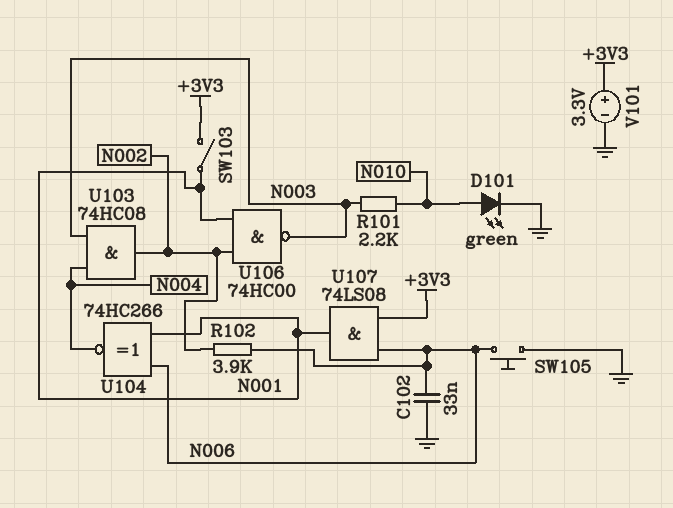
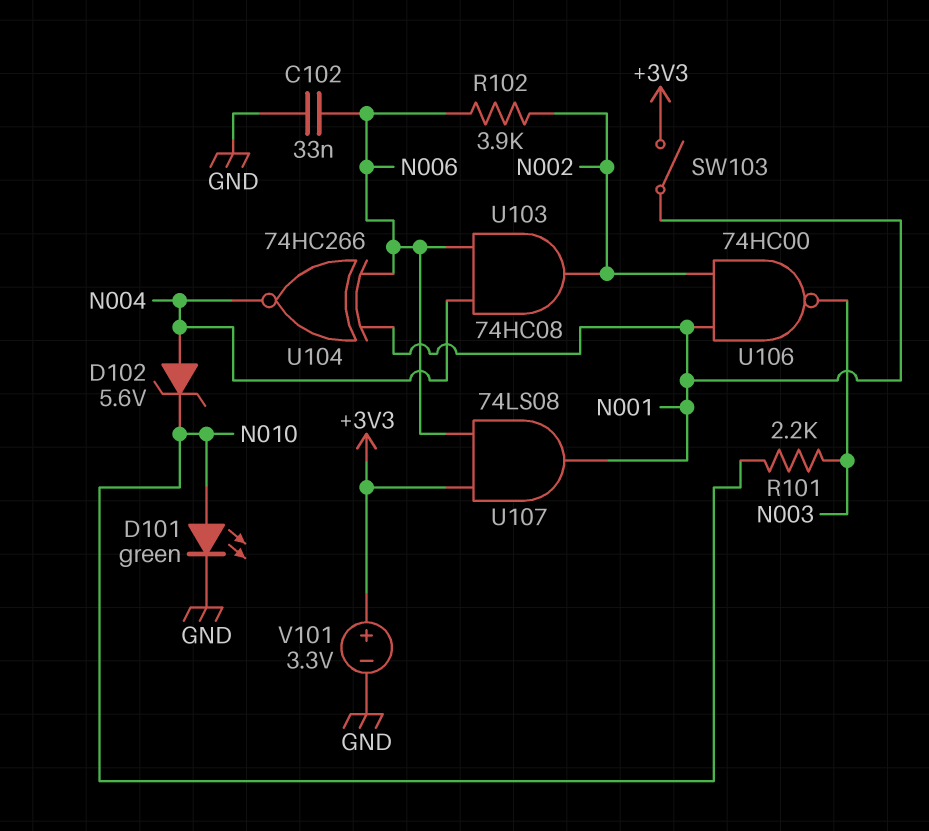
D102: none -> zener 5.6V (A N004, K N010)
SW105: button (GND, N006) -> none
U103: AND 74HC08 (in N003, in N004, out N002) -> AND 74HC08 (in N004, in N006, out N002)

